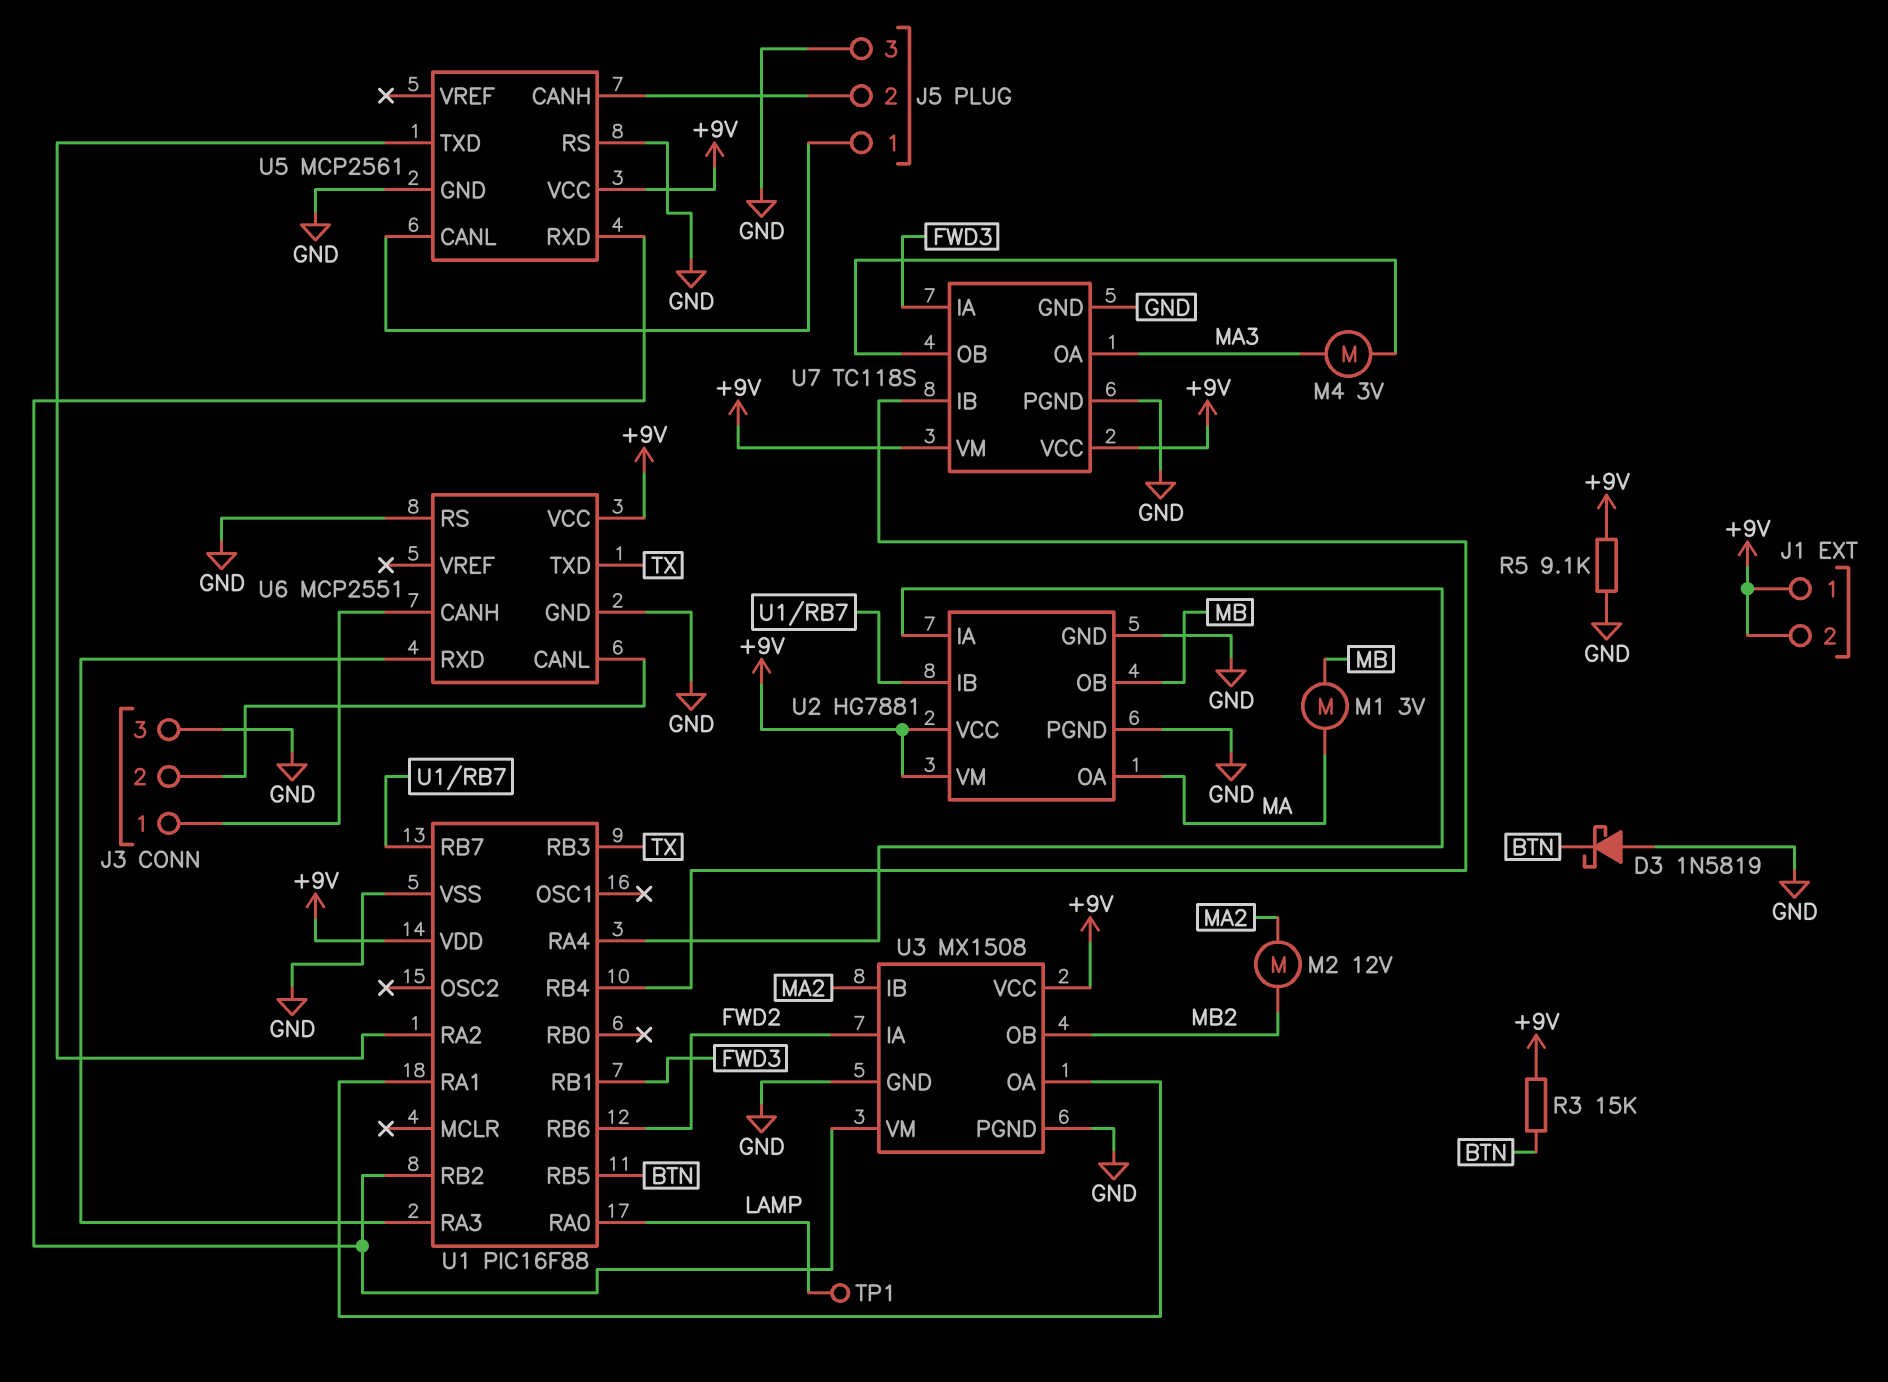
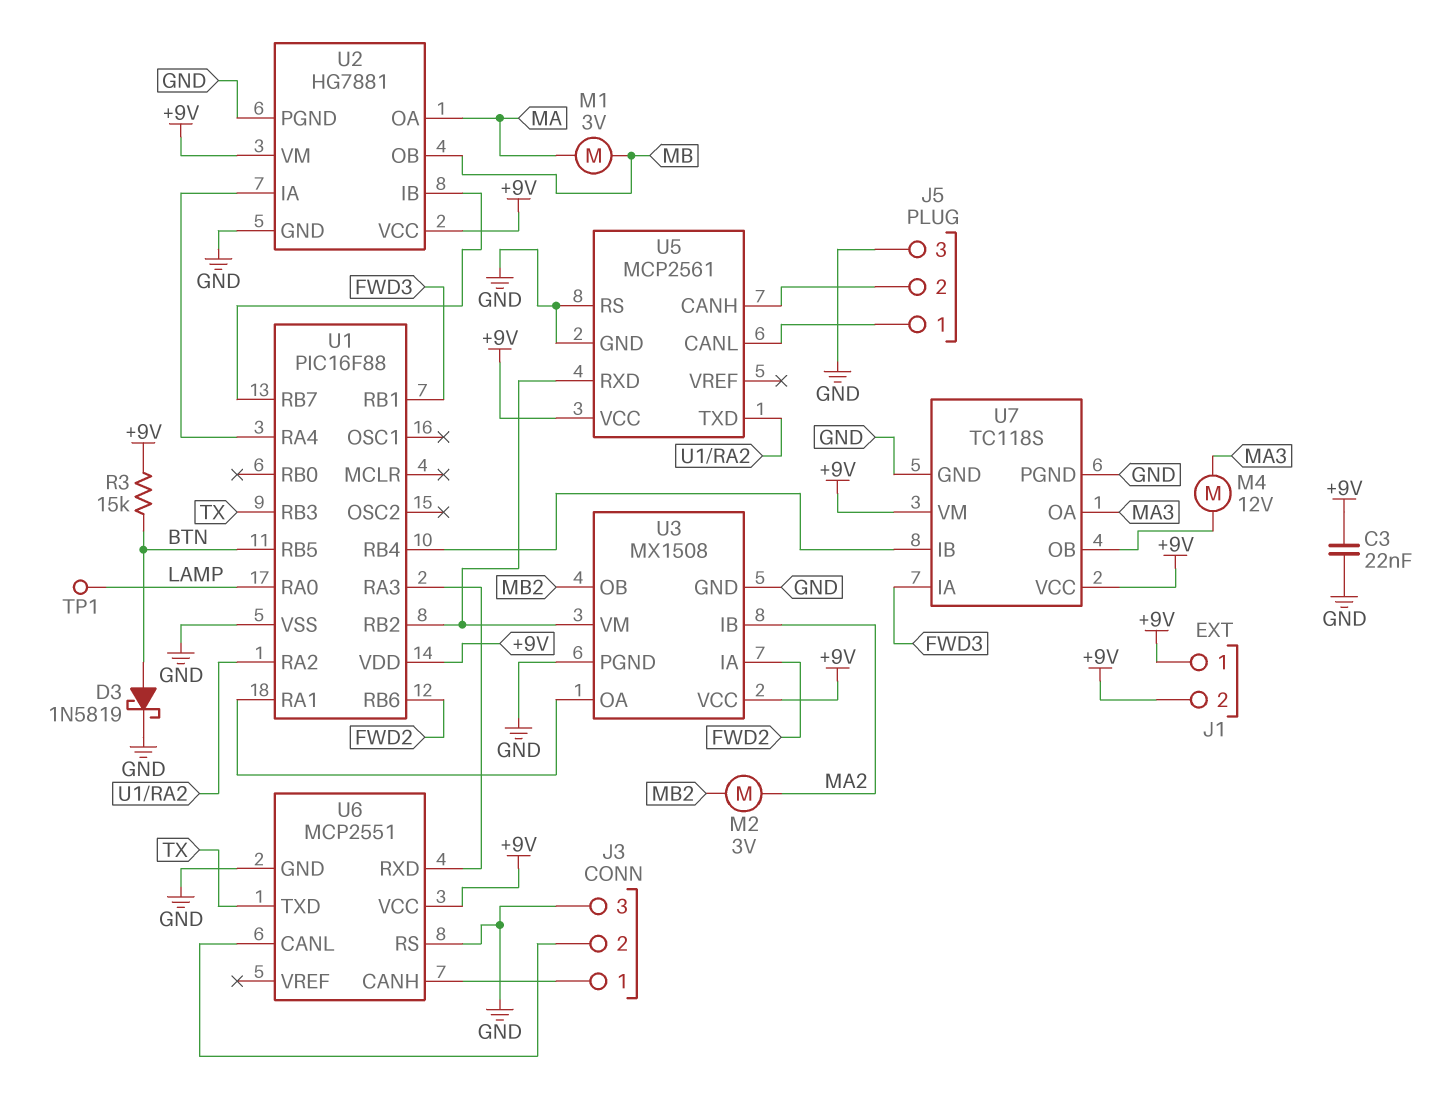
C3: none -> 22nF (+9V, GND)
D3: schottky 1N5819 (A GND, K BTN) -> schottky 1N5819 (A BTN, K GND)
M2: motor 12V (MA2, MB2) -> motor 3V (MA2, MB2)
M4: motor 3V (MA3, U7/OB) -> motor 12V (MA3, U7/OB)
R5: 9.1k (+9V, GND) -> none

